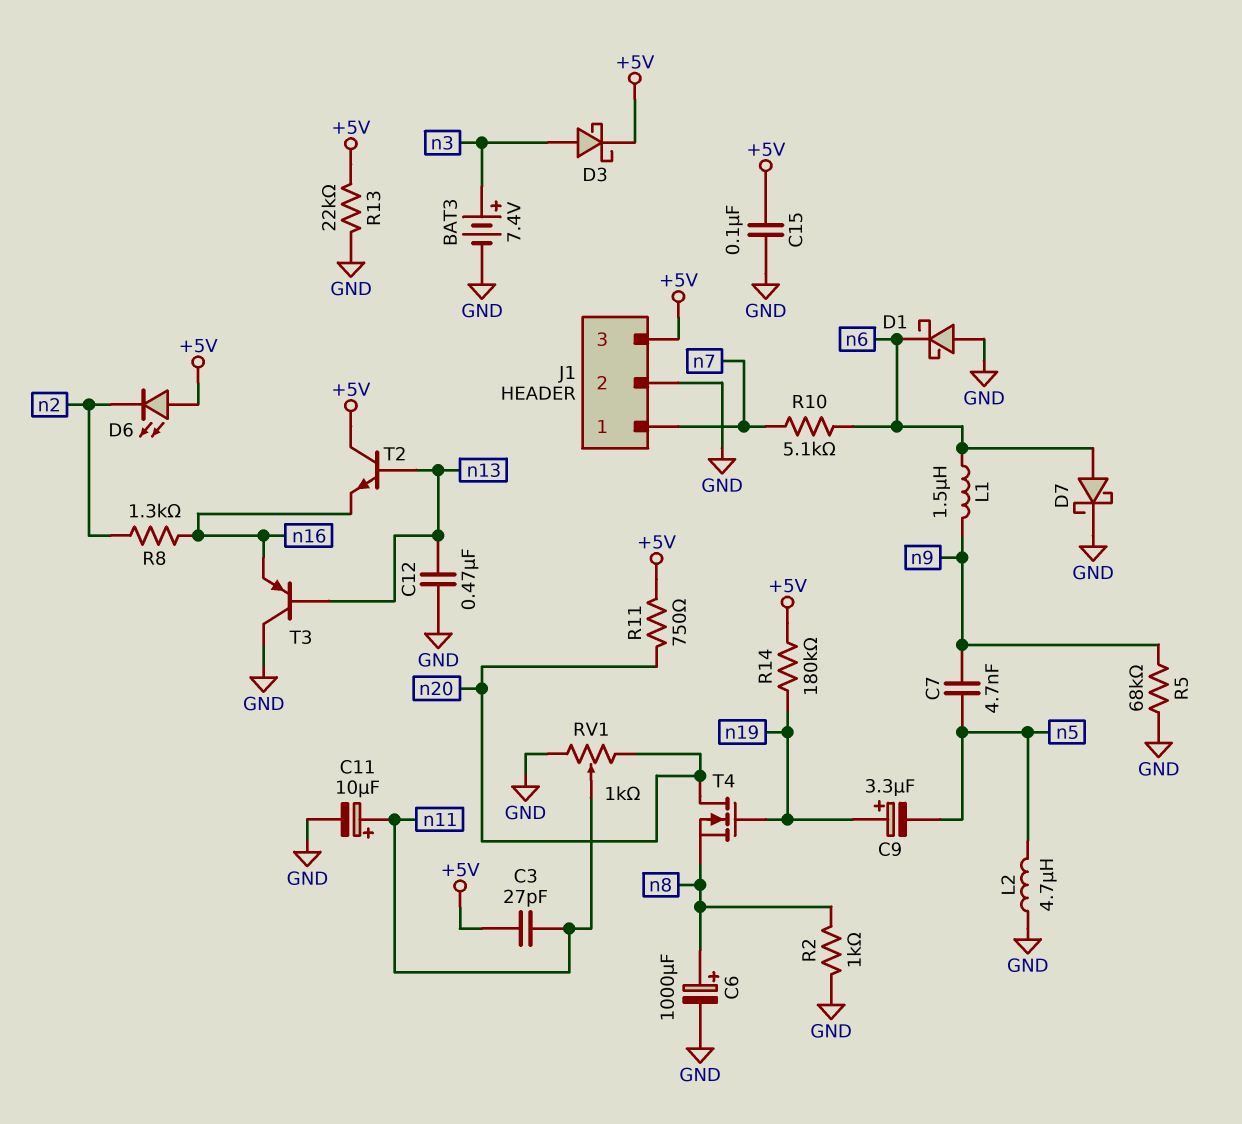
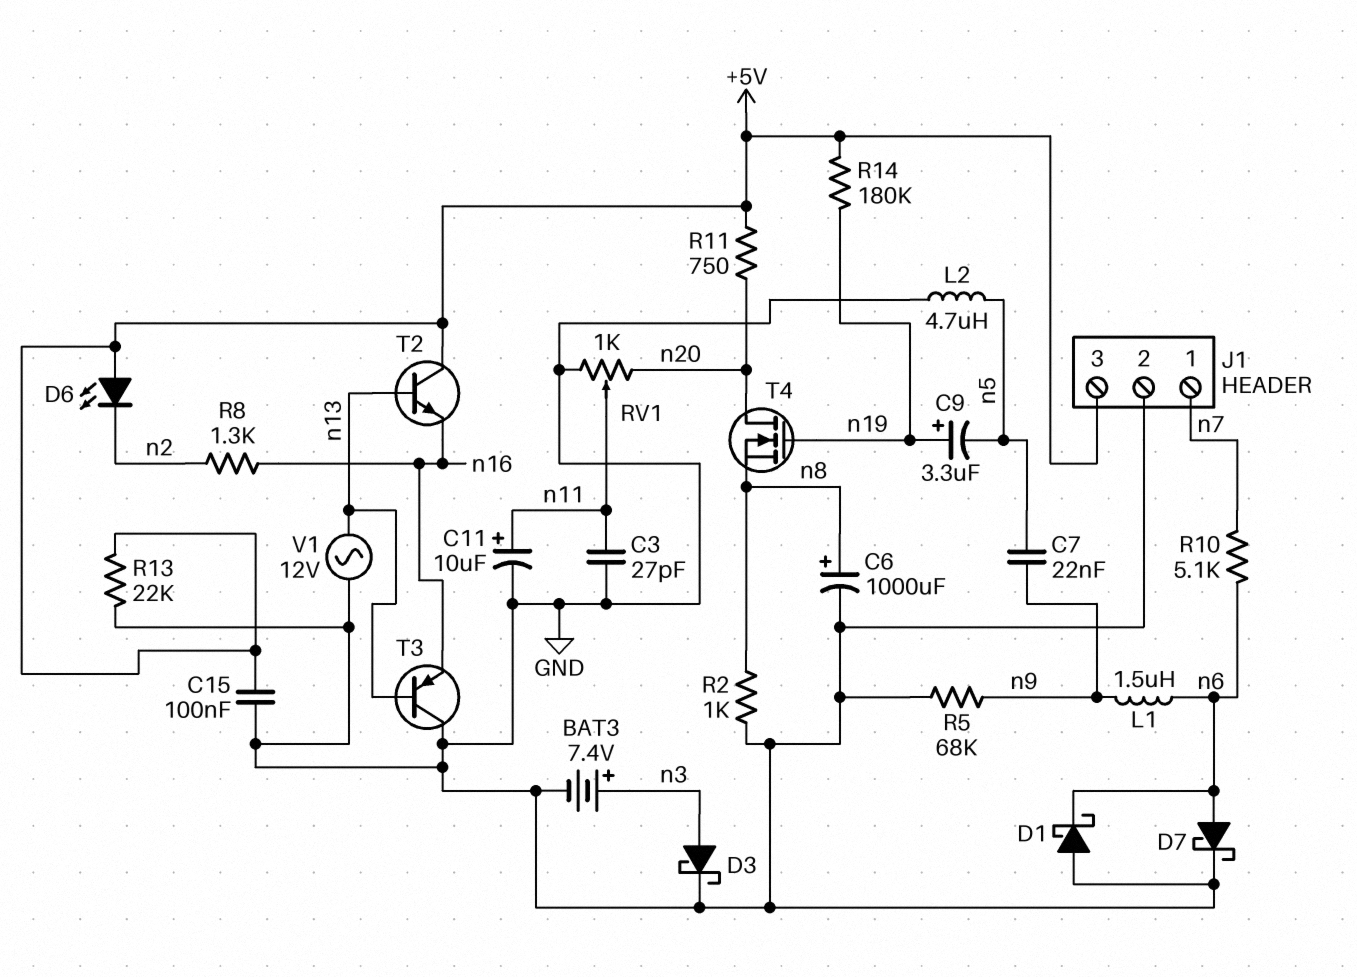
C3: 27pF (+5V, n11) -> 27pF (GND, n11)
C7: 4.7nF (n5, n9) -> 22nF (n5, n9)
C12: 470nF (GND, n13) -> none
D3: schottky (A n3, K +5V) -> schottky (A n3, K GND)
V1: none -> AC 12V (GND, n13)

